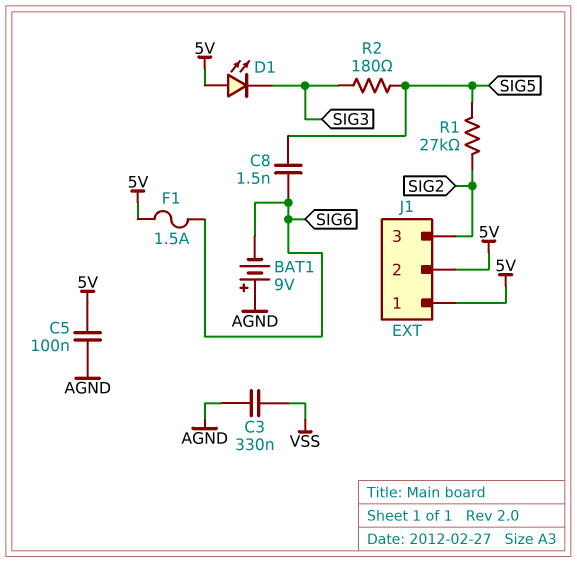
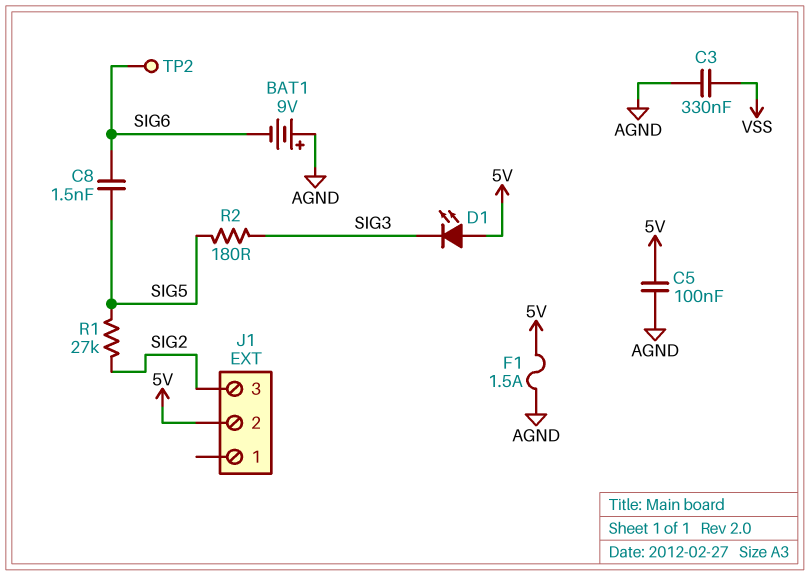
F1: 1.5A (5V, SIG6) -> 1.5A (5V, AGND)
J1 pin 1: 5V -> none
TP2: none -> test point (SIG6)

